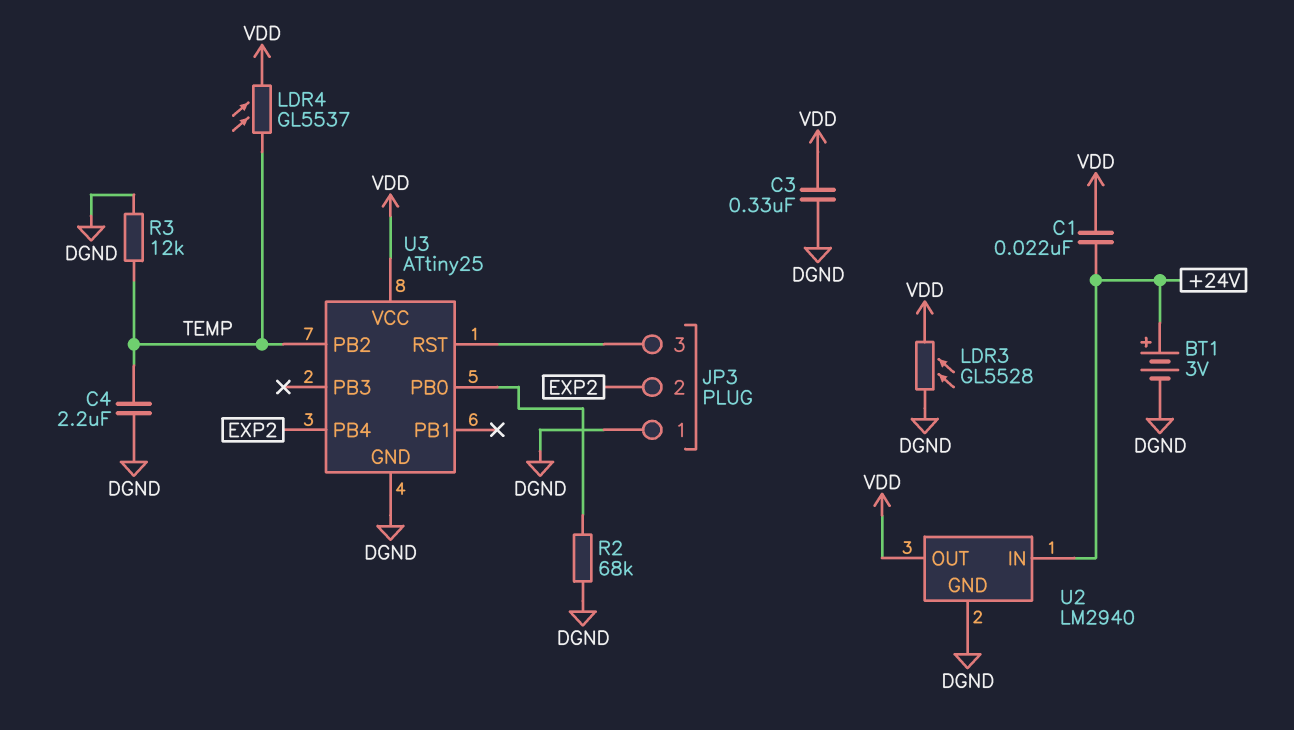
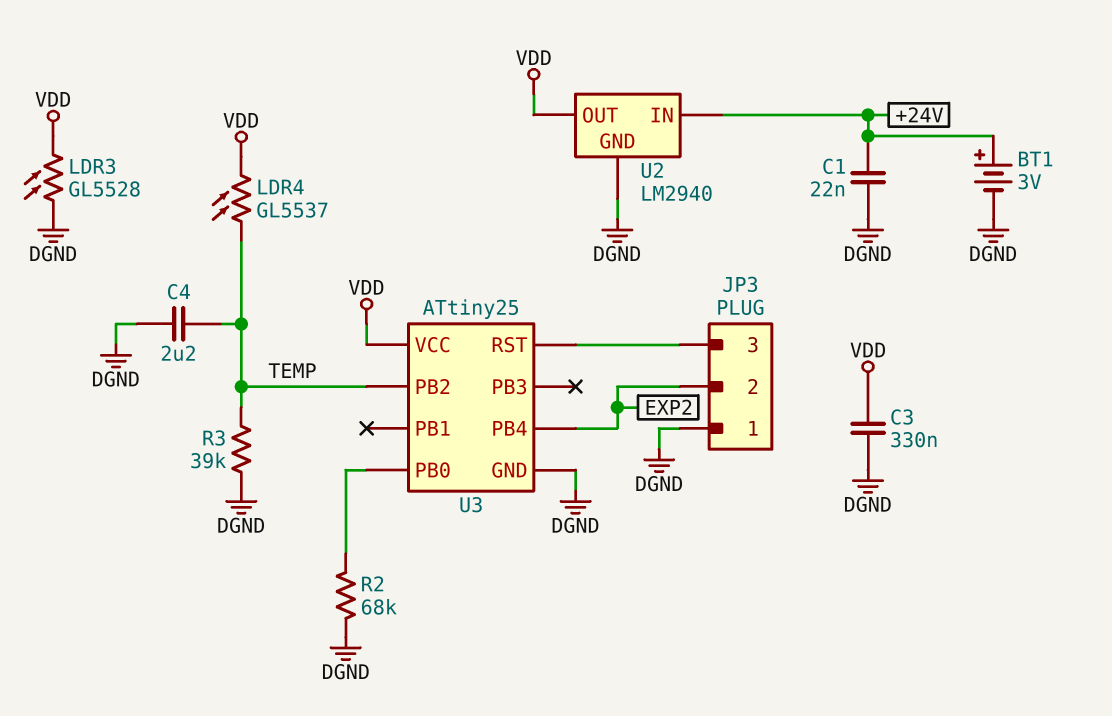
C1: 22nF (+24V, VDD) -> 22nF (+24V, DGND)
R3: 12k (DGND, TEMP) -> 39k (DGND, TEMP)

